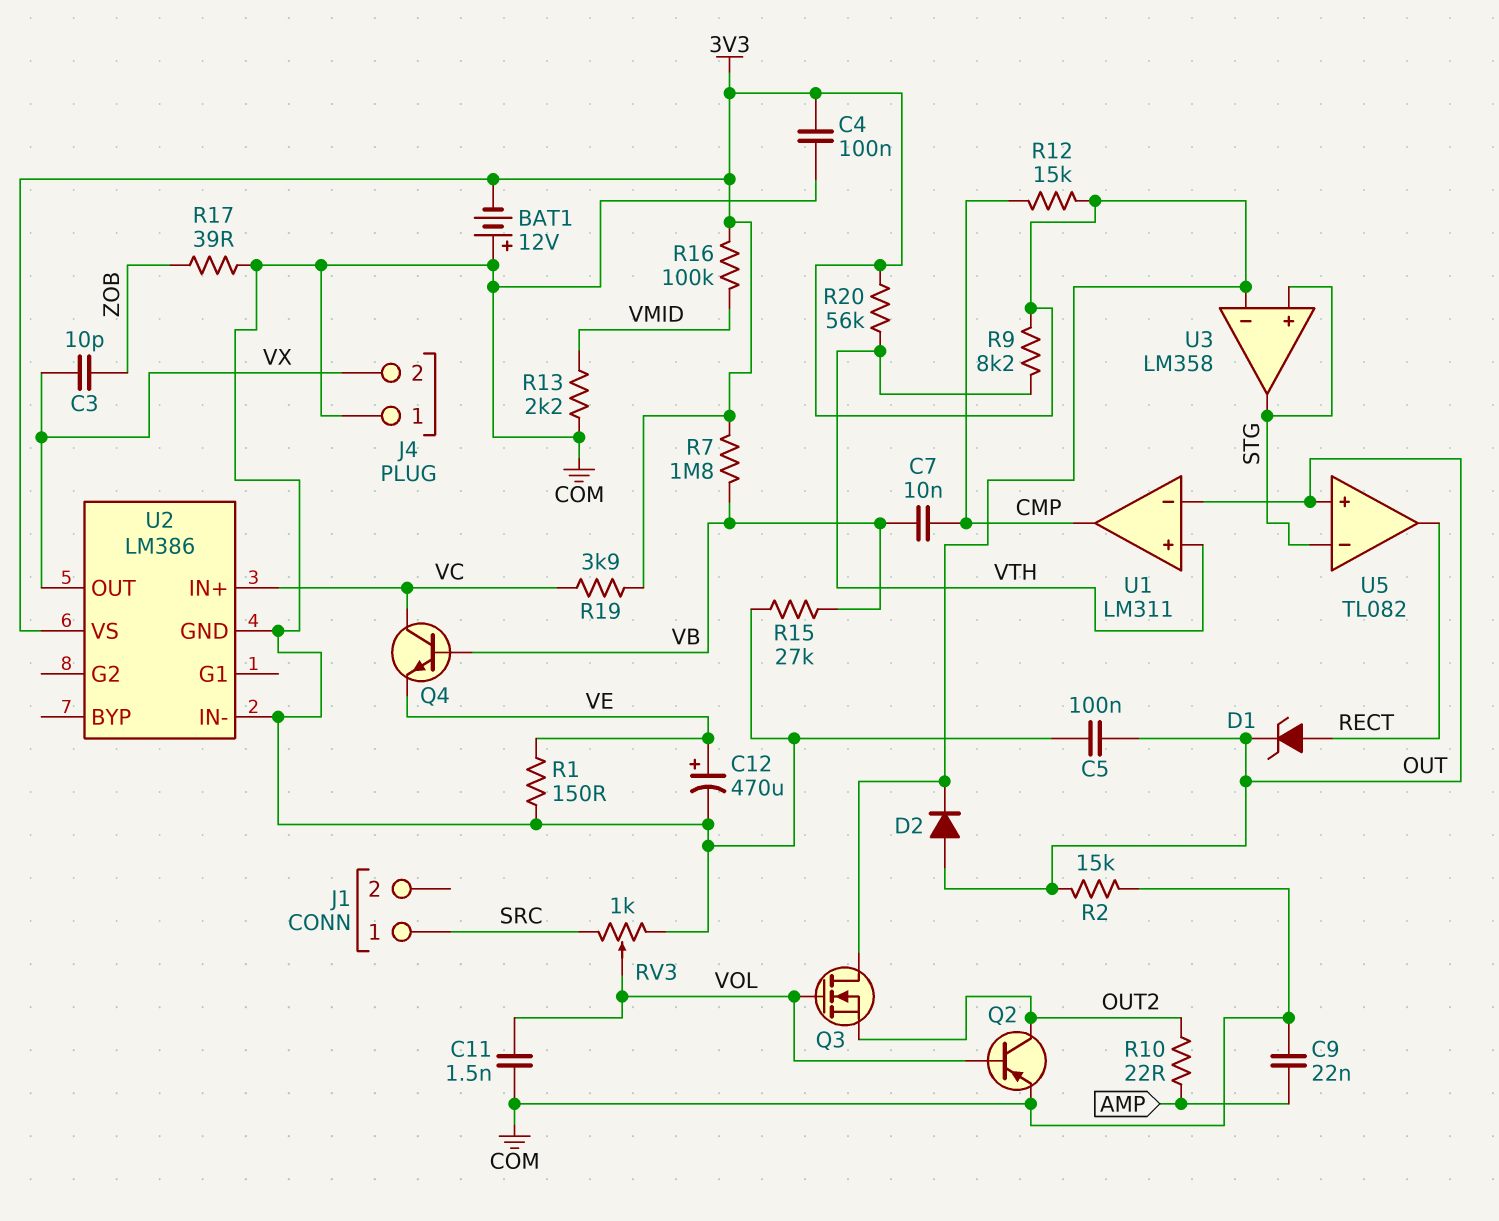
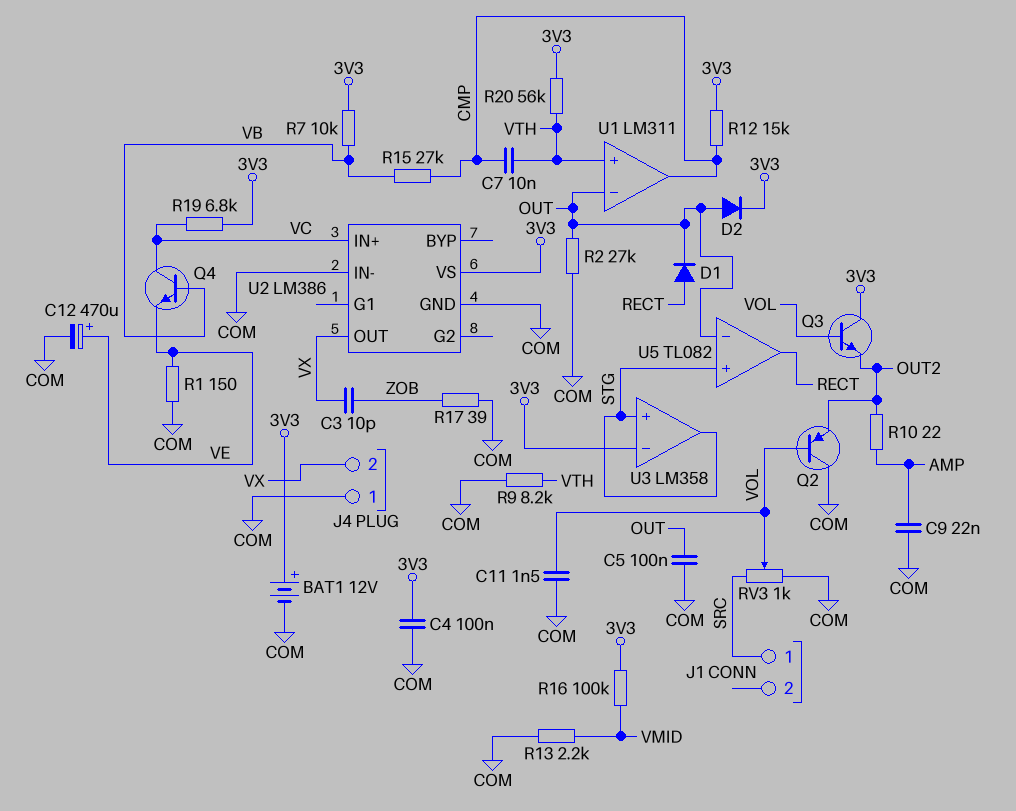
BAT1: 12V (plus COM, minus 3V3) -> 12V (plus 3V3, minus COM)
C7: 10nF (CMP, VB) -> 10nF (CMP, VTH)
D1: zener (A RECT, K OUT) -> diode (A RECT, K OUT)
Q2: PNP (B VOL, C OUT2, E COM) -> PNP (B VOL, C COM, E OUT2)
Q3: NMOS (G VOL, D 3V3, S OUT2) -> NPN (B VOL, C 3V3, E OUT2)
R2: 15k (COM, OUT) -> 27k (COM, OUT)
R7: 1.8M (3V3, VB) -> 10k (3V3, VB)
R9: 8.2k (3V3, VTH) -> 8.2k (COM, VTH)
R15: 27k (COM, VB) -> 27k (CMP, VB)
R19: 3.9k (3V3, VC) -> 6.8k (3V3, VC)
U5 pin in+: OUT -> STG
U5 pin in-: STG -> OUT

